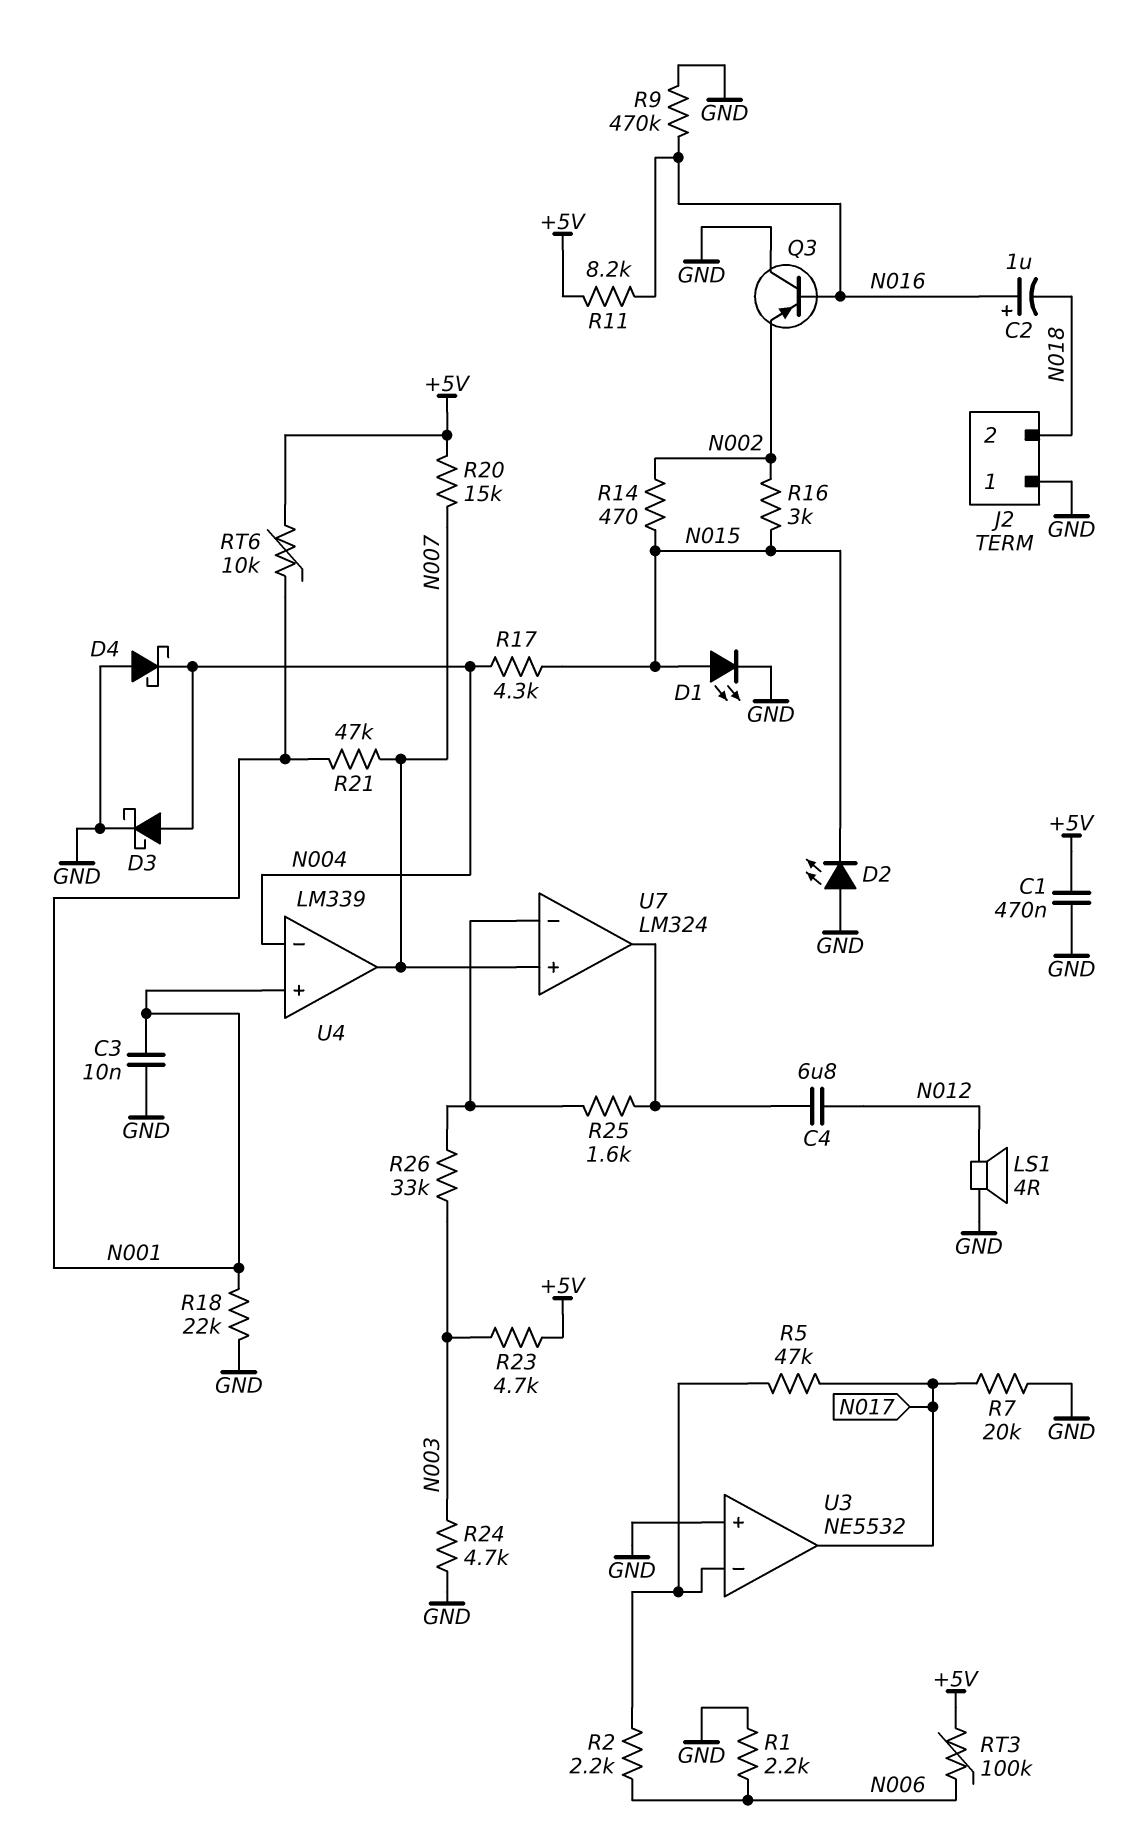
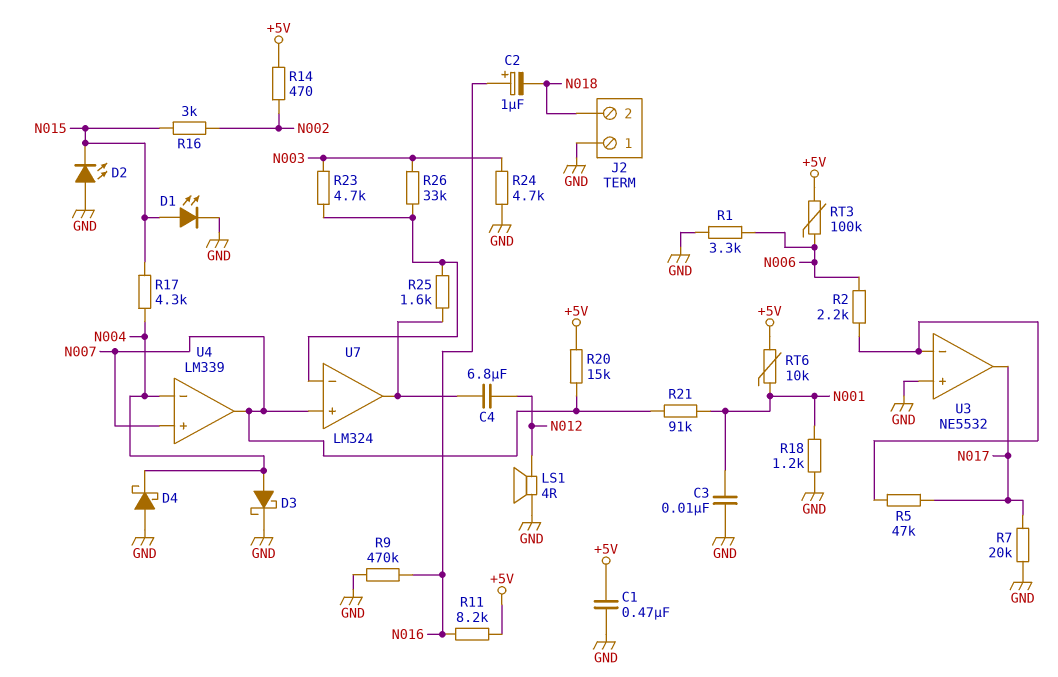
Q3: PNP (B N016, C GND, E N002) -> none
R1: 2.2k (GND, N006) -> 3.3k (GND, N006)
R14: 470 (N002, N015) -> 470 (+5V, N002)
R18: 22k (GND, N001) -> 1.2k (GND, N001)
R21: 47k (N001, N007) -> 91k (N001, N007)
R23: 4.7k (+5V, N003) -> 4.7k (N003, U7/in-)
U4 pin in+: N001 -> N007

